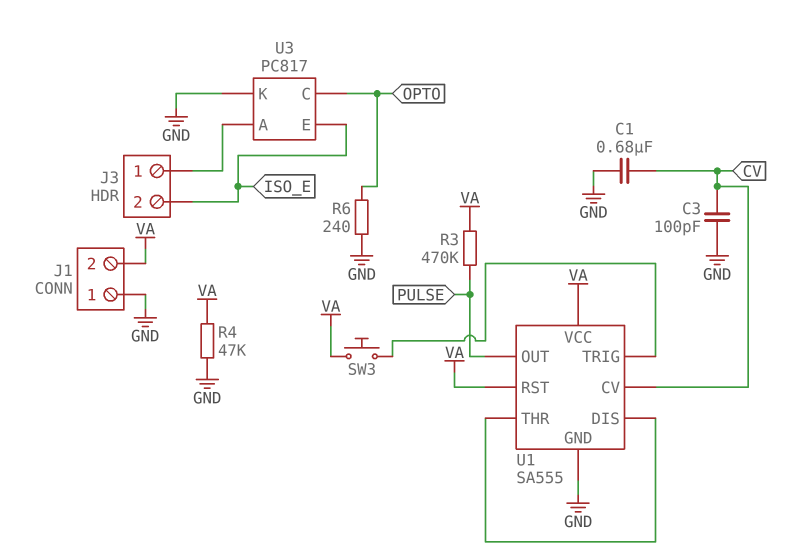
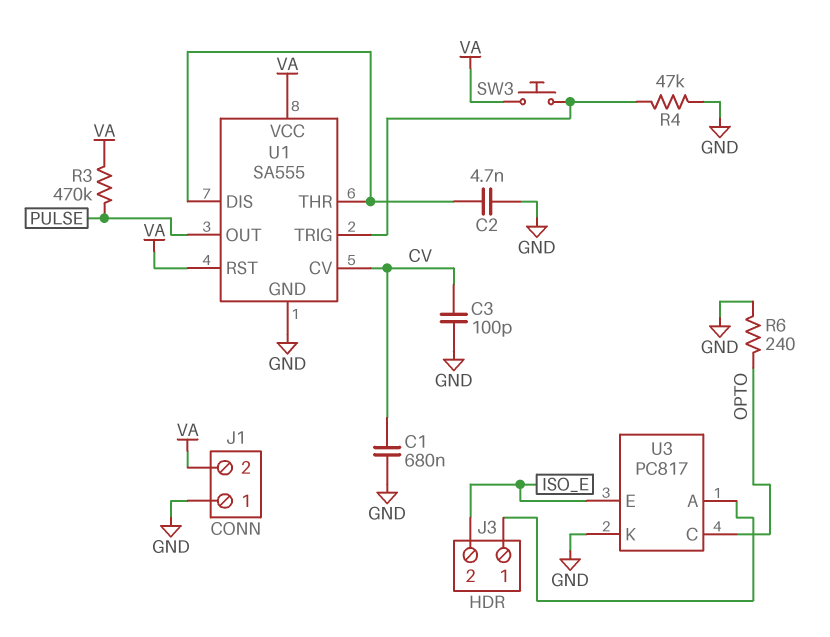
C2: none -> 4.7nF (GND, U1/DIS)
R4: 47k (GND, VA) -> 47k (GND, U1/TRIG)

